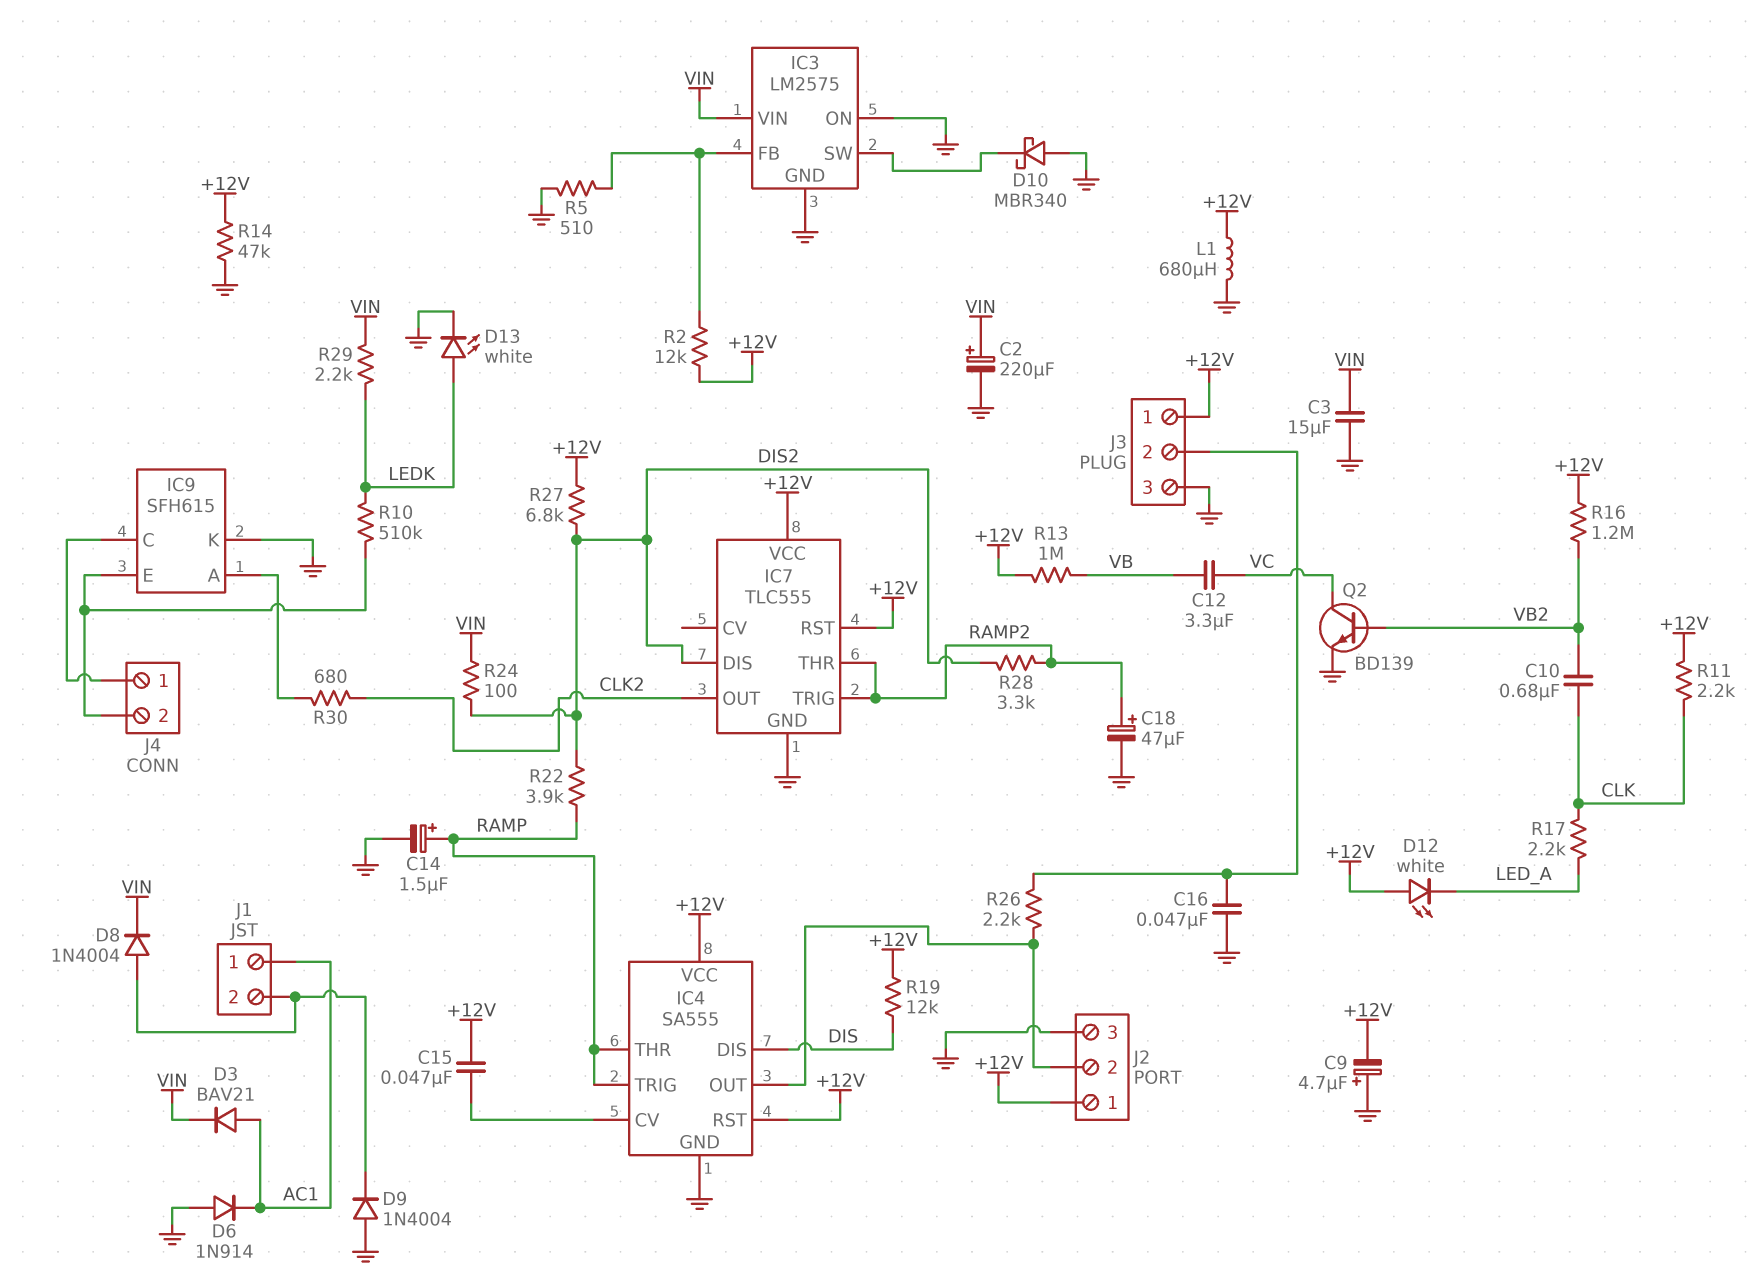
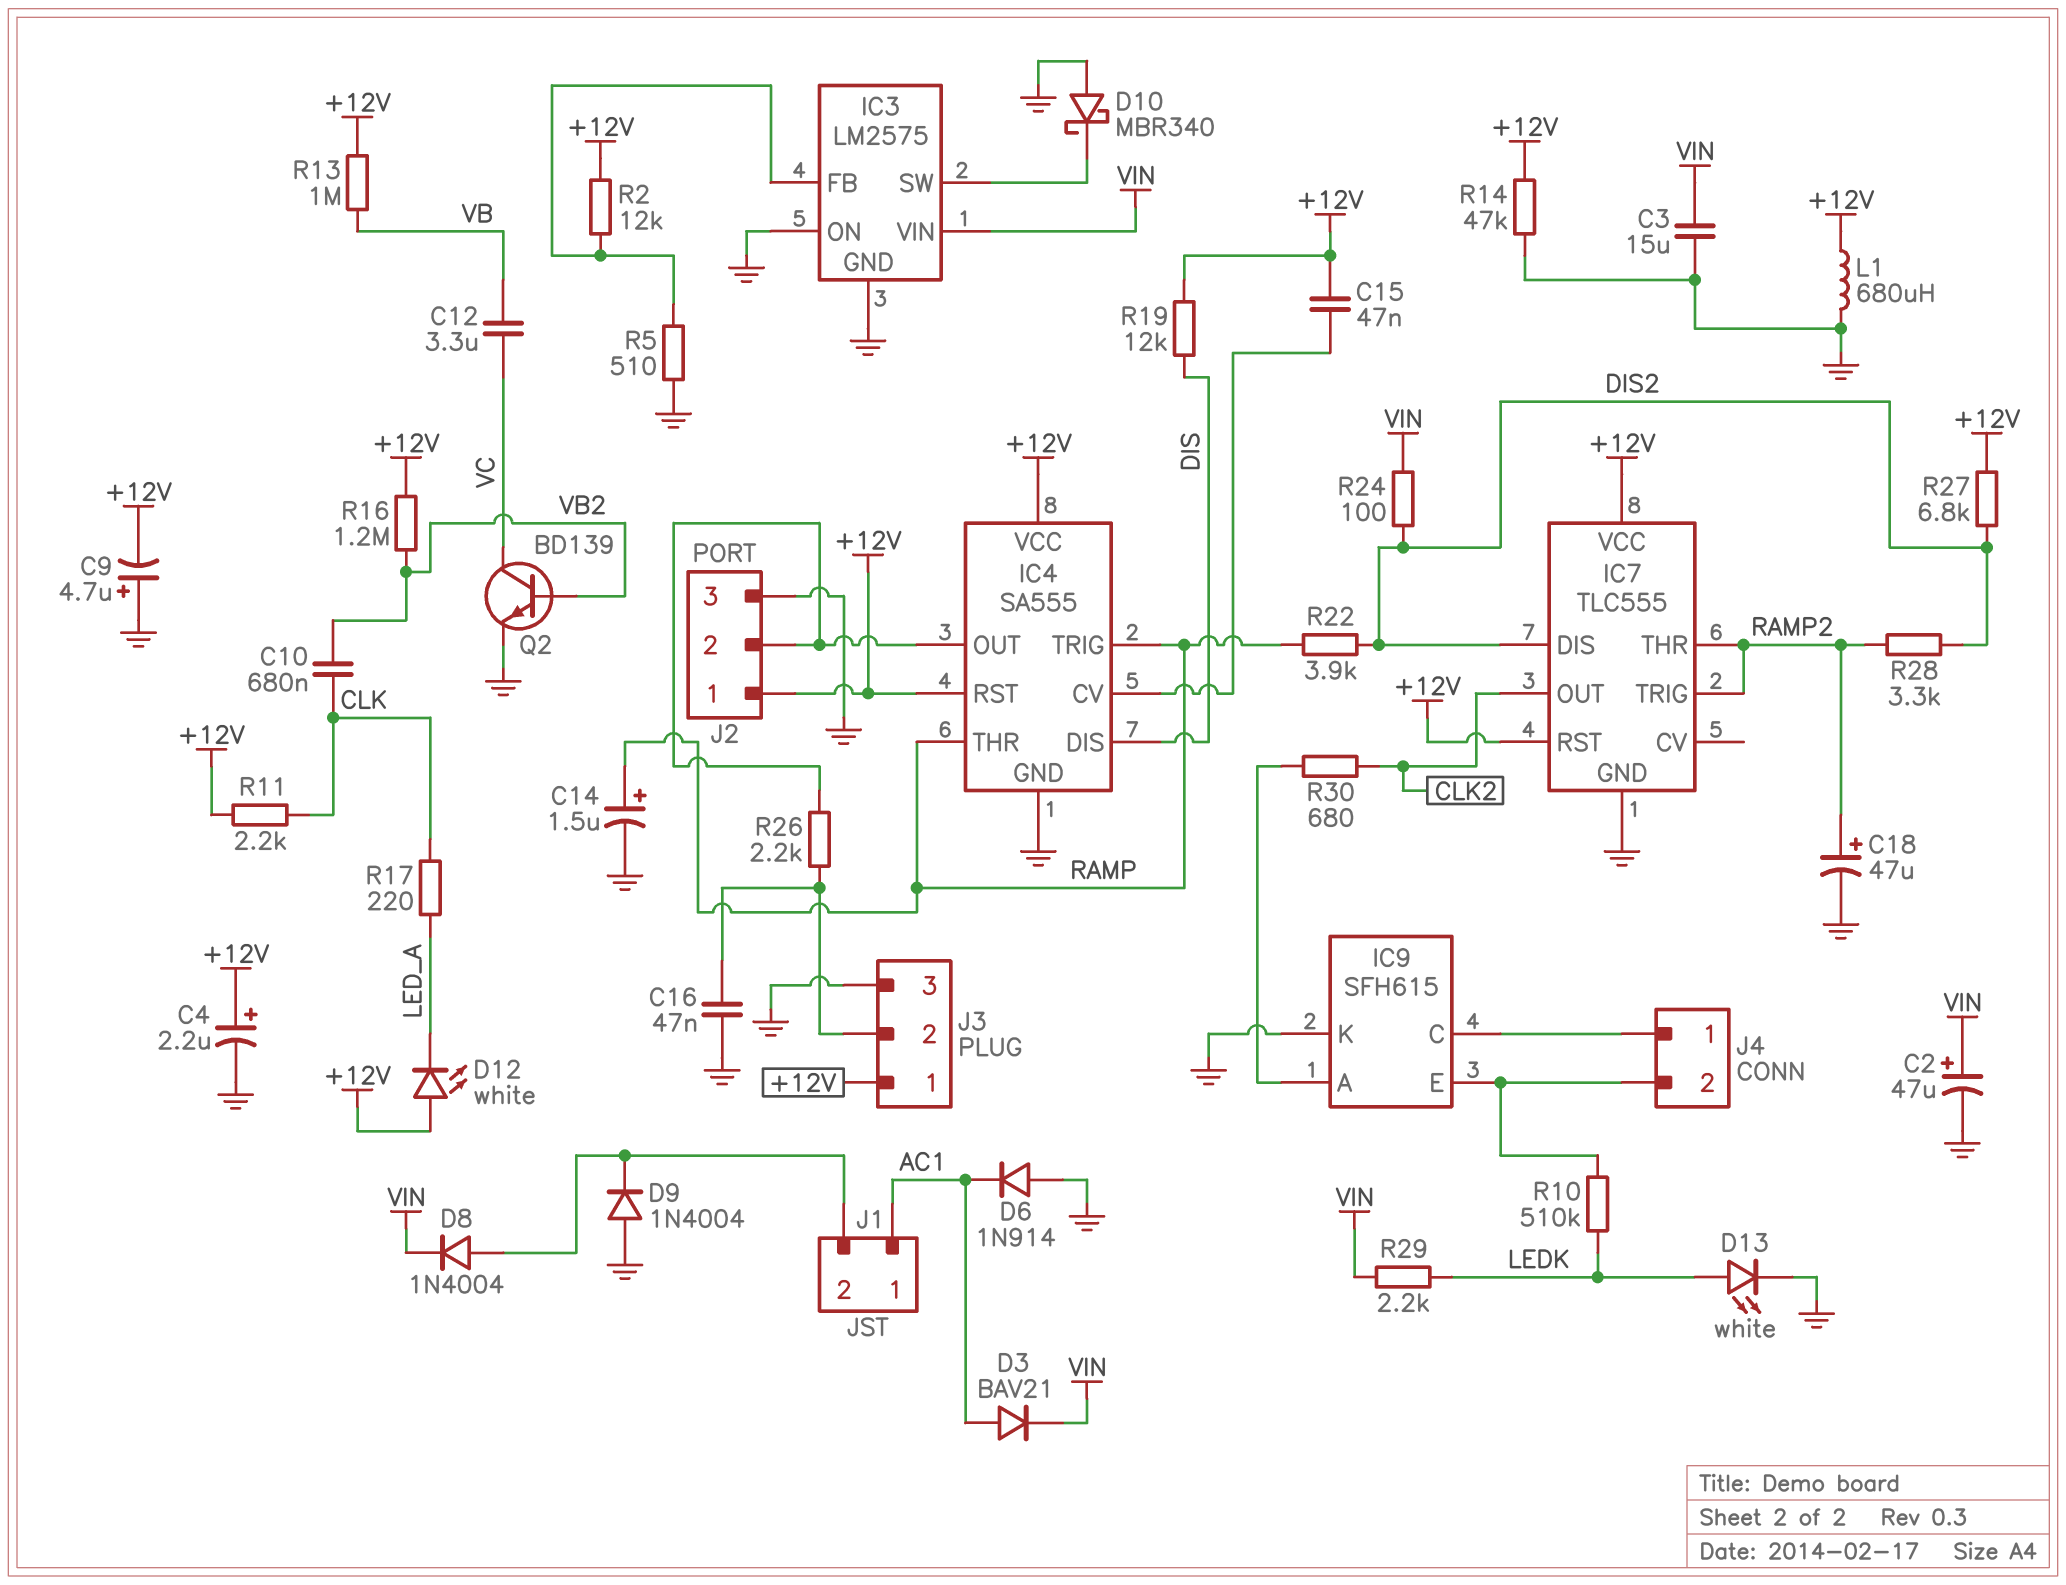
C2: 220uF (plus VIN, minus GND) -> 47uF (plus VIN, minus GND)
C4: none -> 2.2uF (plus +12V, minus GND)
R17: 2.2k (CLK, LED_A) -> 220 (CLK, LED_A)

